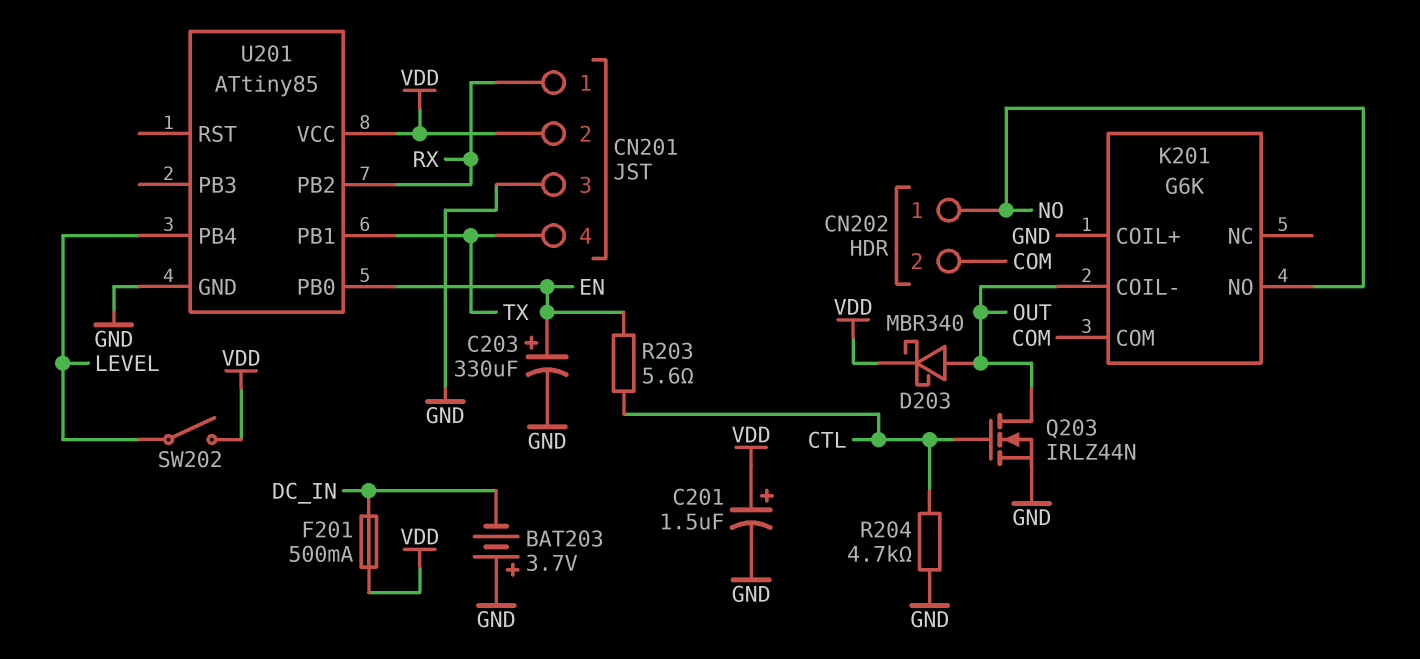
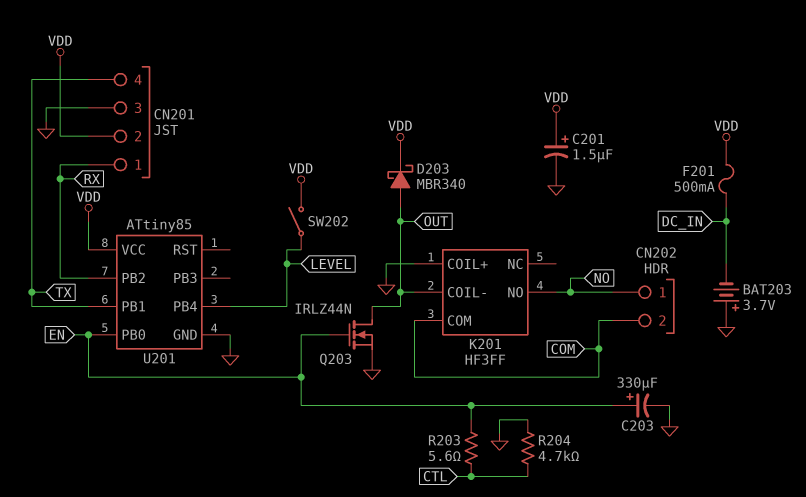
K201: G6K -> HF3FF
Q203: NMOS IRLZ44N (G CTL, D OUT, S GND) -> NMOS IRLZ44N (G EN, D OUT, S GND)

